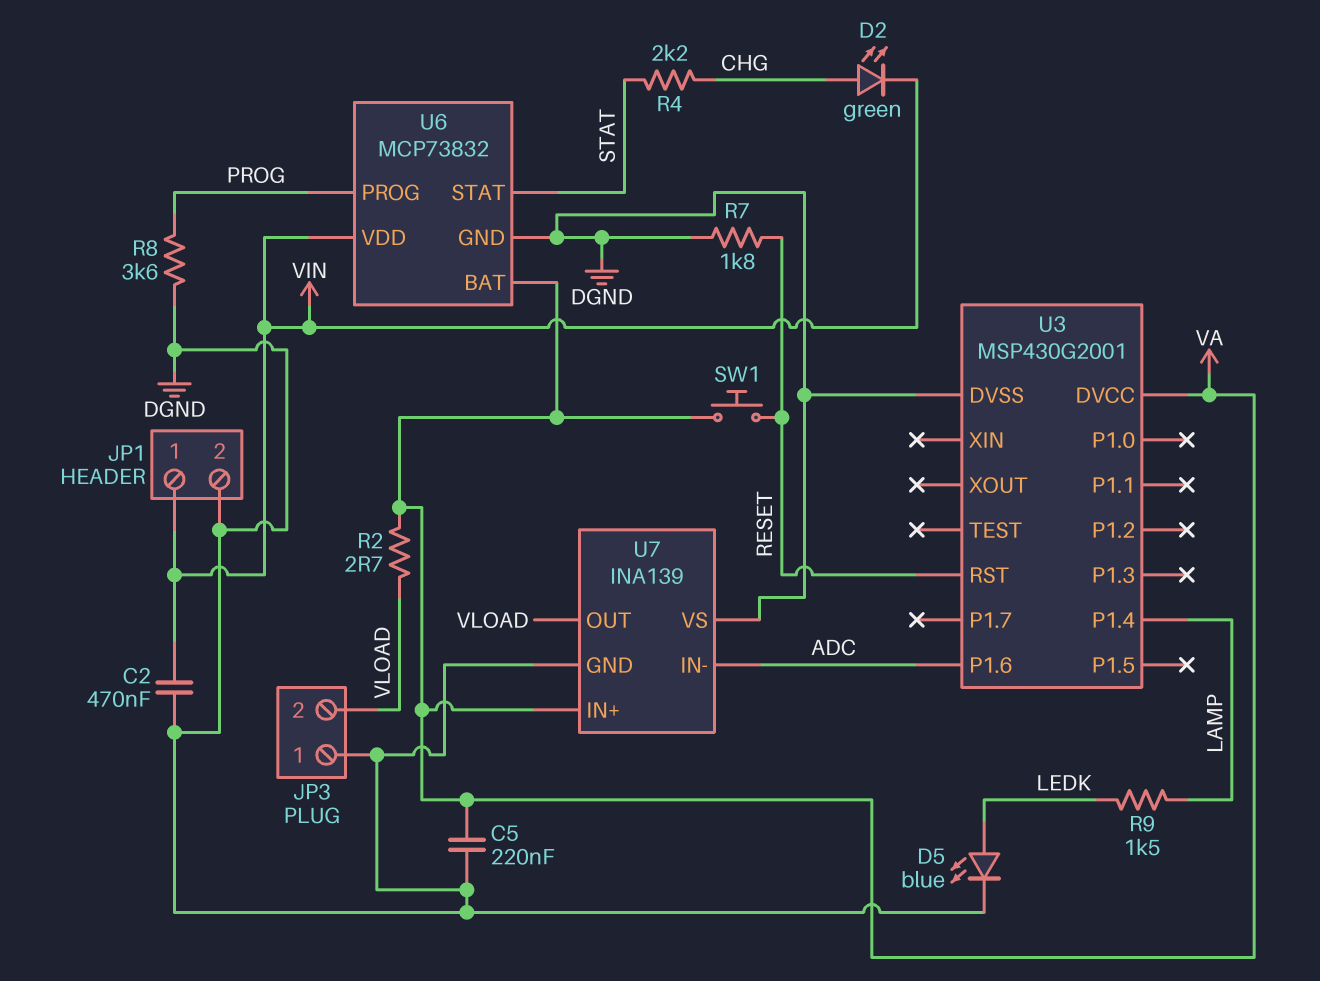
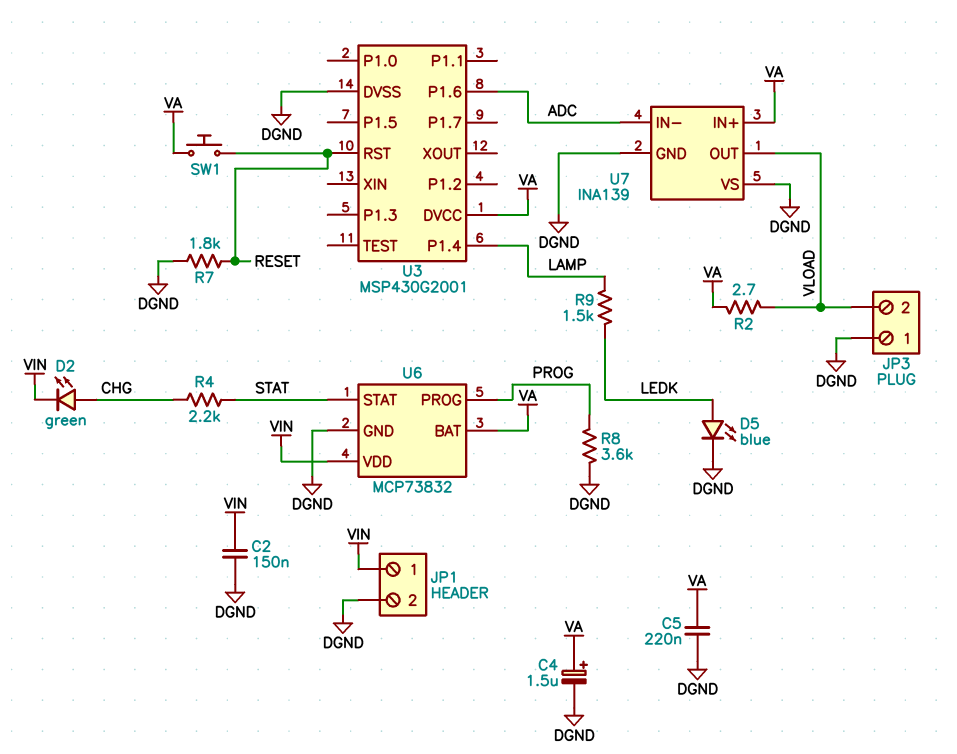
C2: 470nF (DGND, VIN) -> 150nF (DGND, VIN)
C4: none -> 1.5uF (plus VA, minus DGND)

